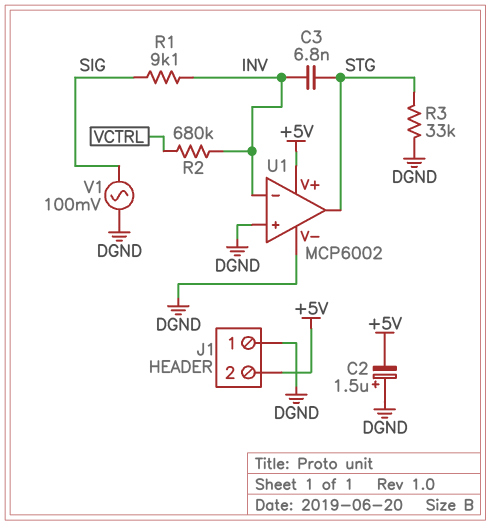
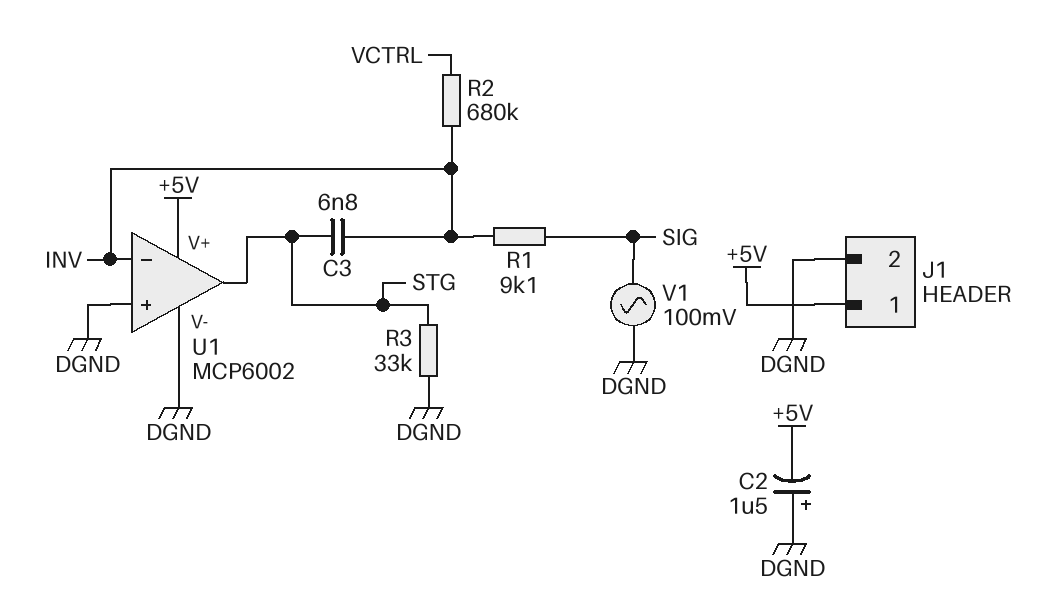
J1 pin 1: DGND -> +5V
J1 pin 2: +5V -> DGND

